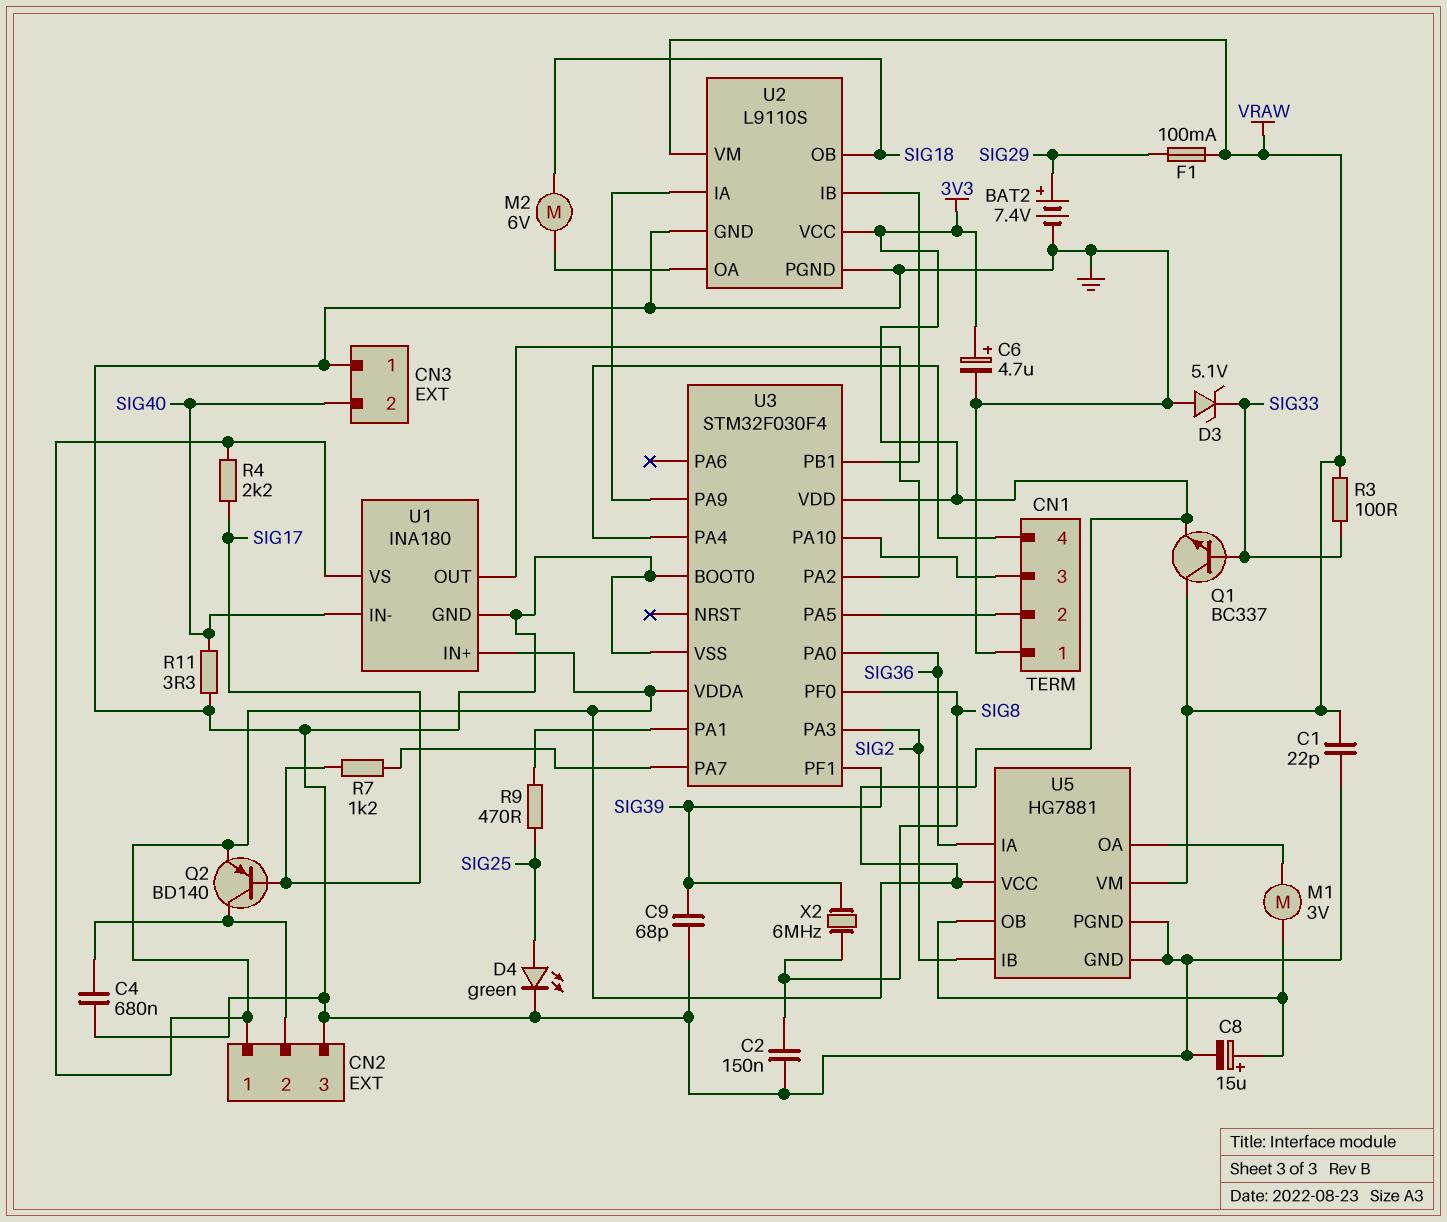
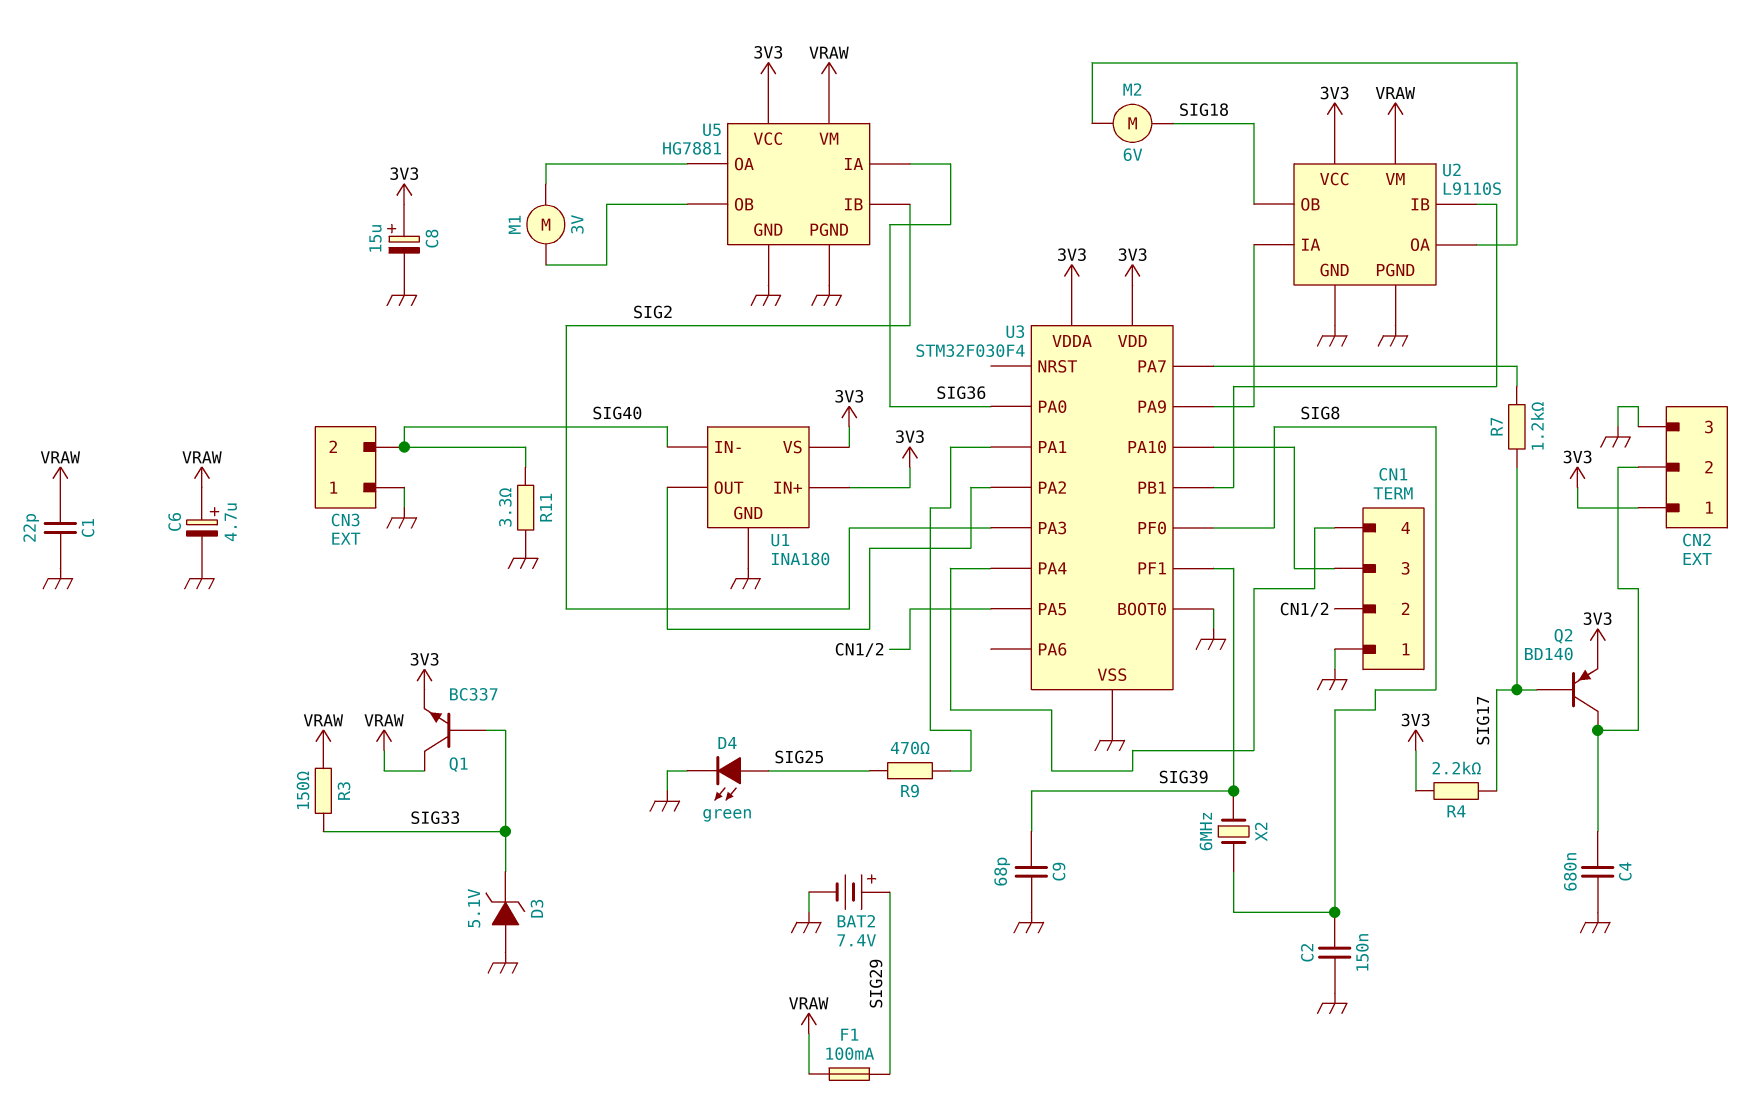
C6: 4.7uF (plus 3V3, minus GND) -> 4.7uF (plus VRAW, minus GND)
C8: 15uF (plus U5/OB, minus GND) -> 15uF (plus 3V3, minus GND)
R3: 100 (SIG33, VRAW) -> 150 (SIG33, VRAW)

